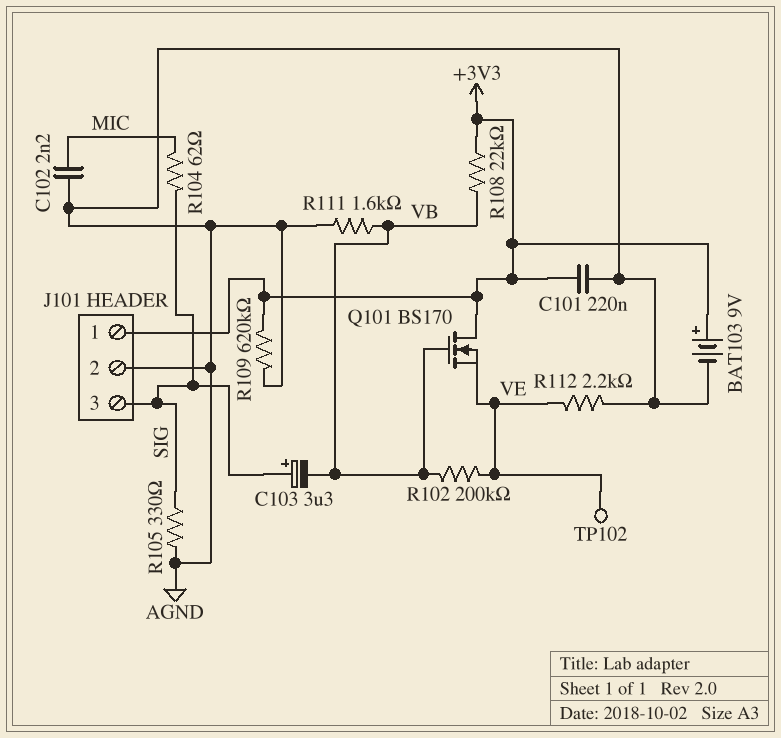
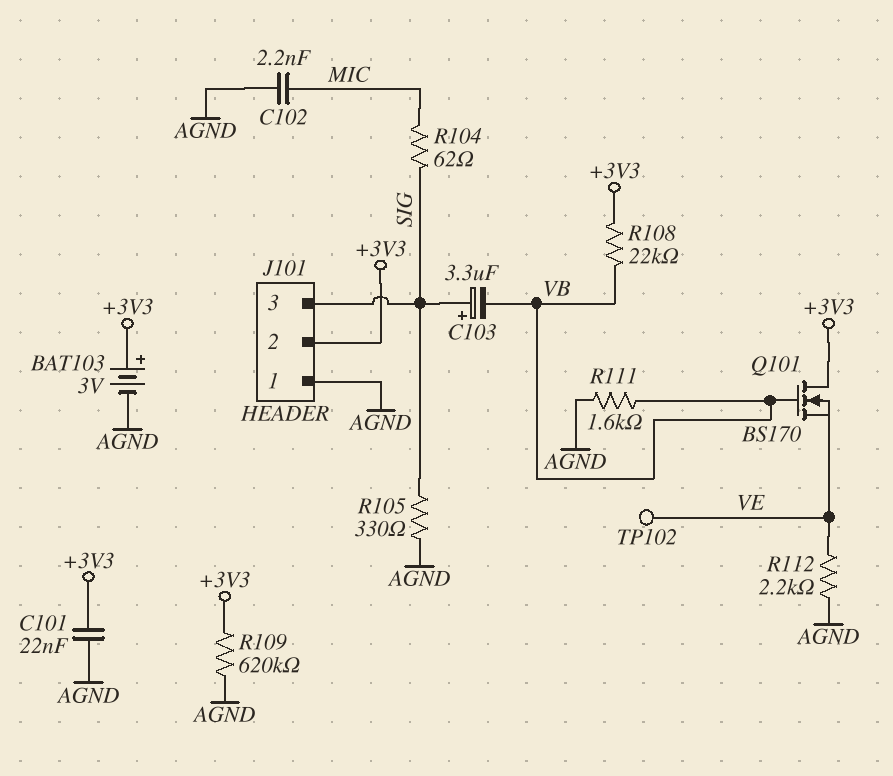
BAT103: 9V (plus +3V3, minus AGND) -> 3V (plus +3V3, minus AGND)
C101: 220nF (+3V3, AGND) -> 22nF (+3V3, AGND)
J101 pin 1: +3V3 -> AGND
J101 pin 2: AGND -> +3V3
R102: 200k (VB, VE) -> none

